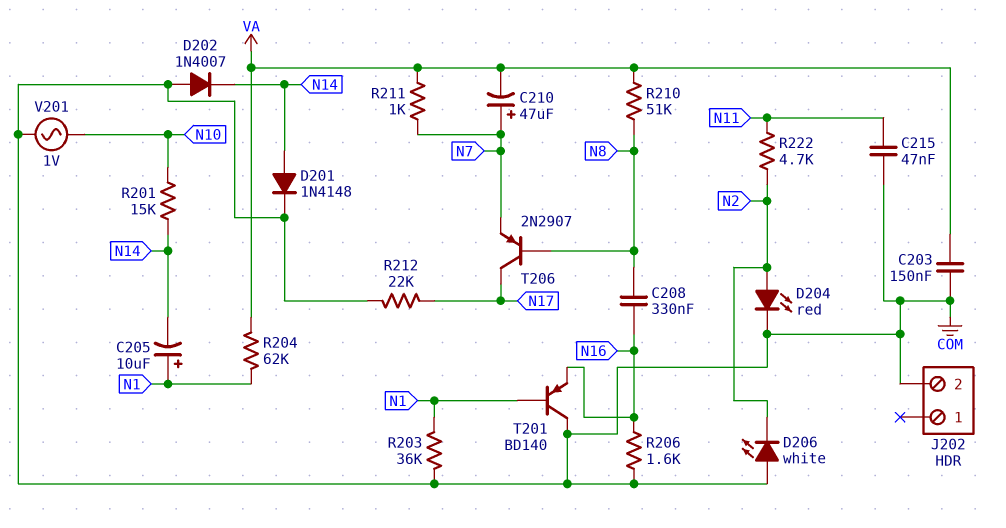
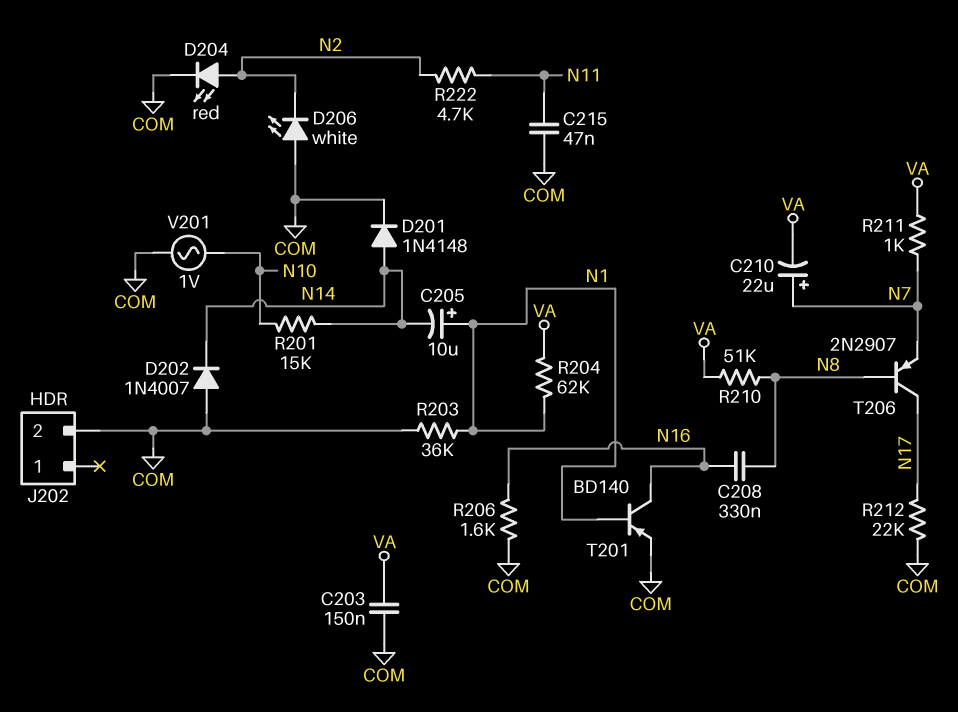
C210: 47uF (plus N7, minus VA) -> 22uF (plus N7, minus VA)
T201: PNP BD140 (B N1, C COM, E N16) -> PNP BD140 (B N1, C N16, E COM)

